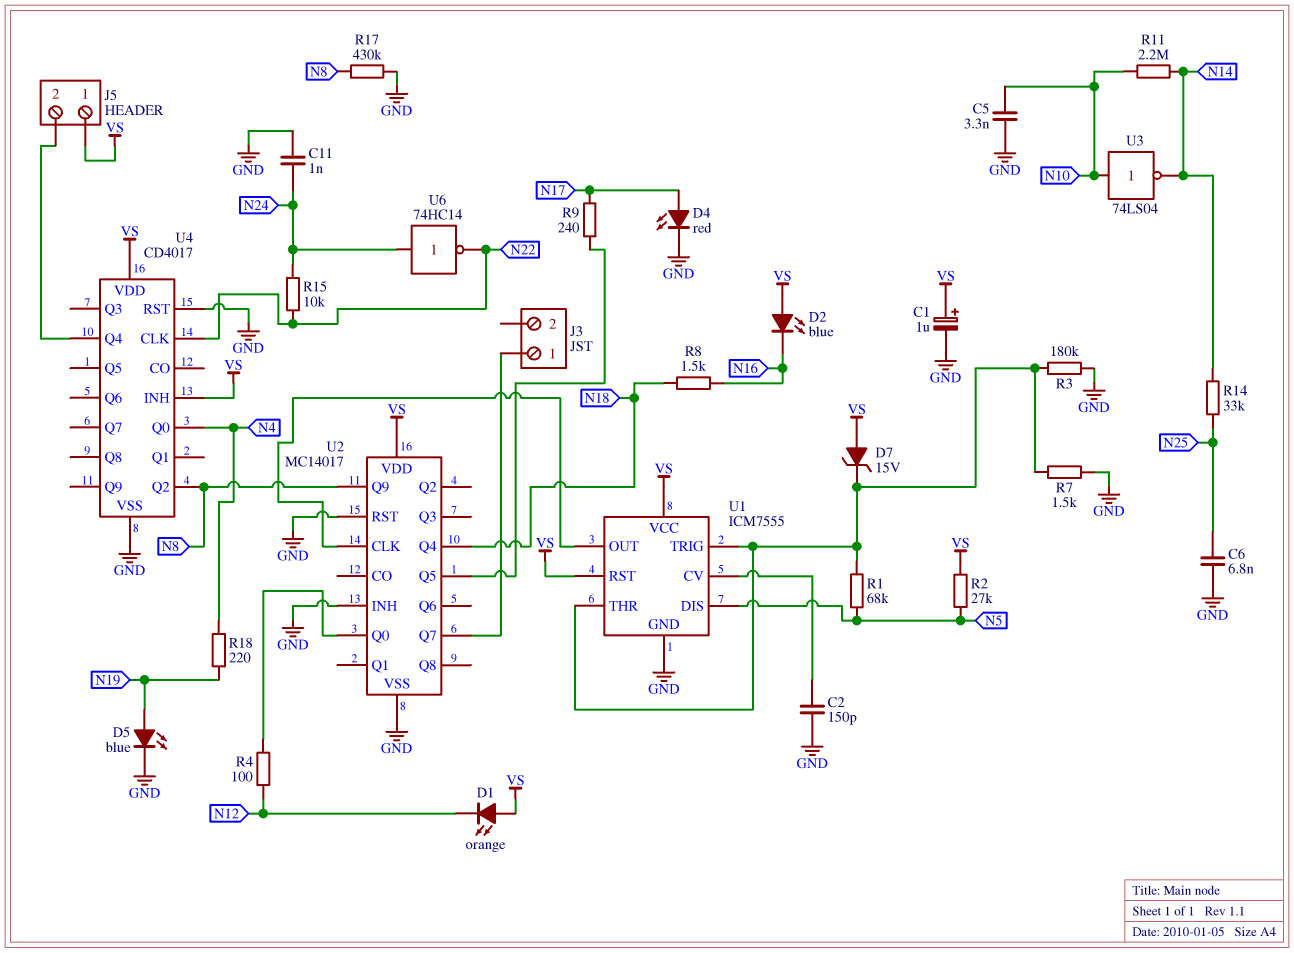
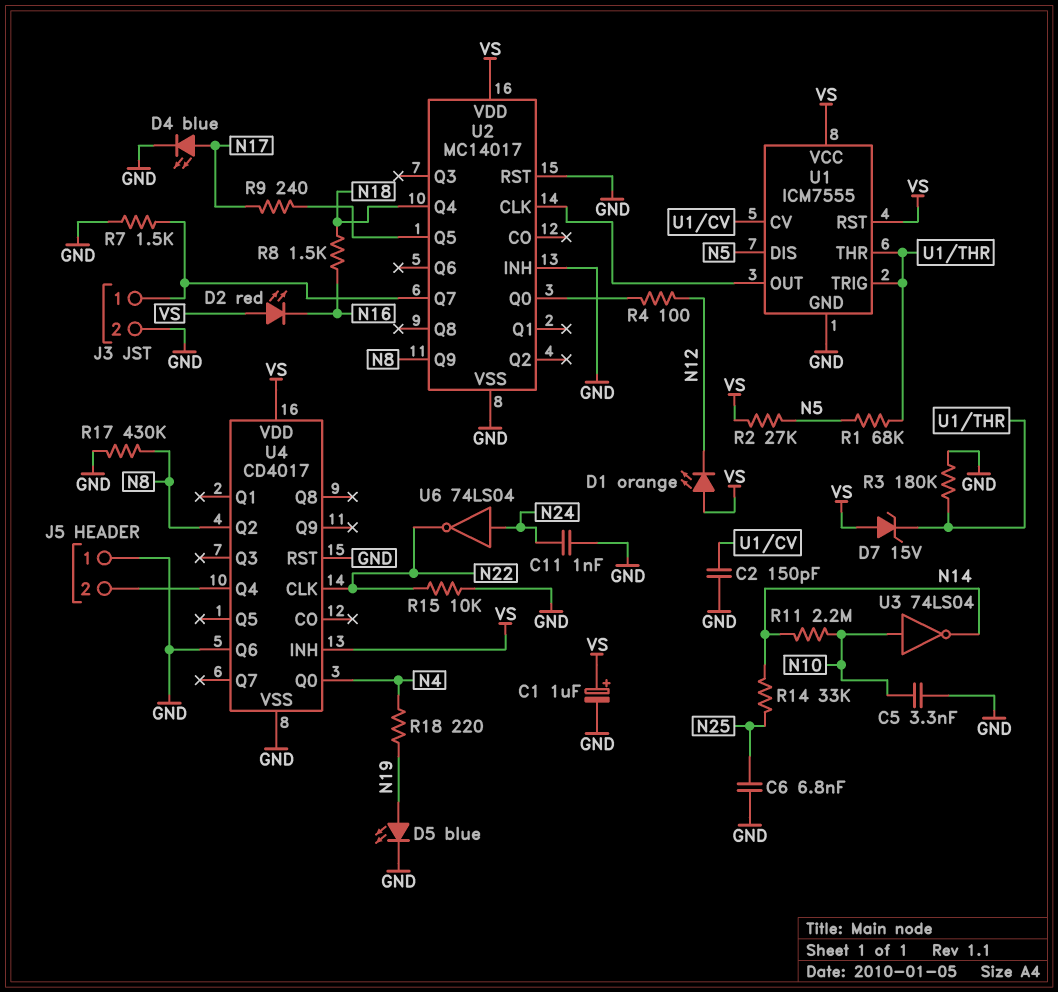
D2: LED blue (A VS, K N16) -> LED red (A VS, K N16)
D4: LED red (A N17, K GND) -> LED blue (A N17, K GND)
J3 pin 2: none -> GND
J5 pin 1: VS -> GND
R7: 1.5k (GND, U1/THR) -> 1.5k (GND, J3/1)
R15: 10k (N22, N24) -> 10k (GND, N22)
U4 pin Q6: none -> GND
U6: NOT 74HC14 (in N24, out N22) -> NOT 74LS04 (in N24, out N22)

